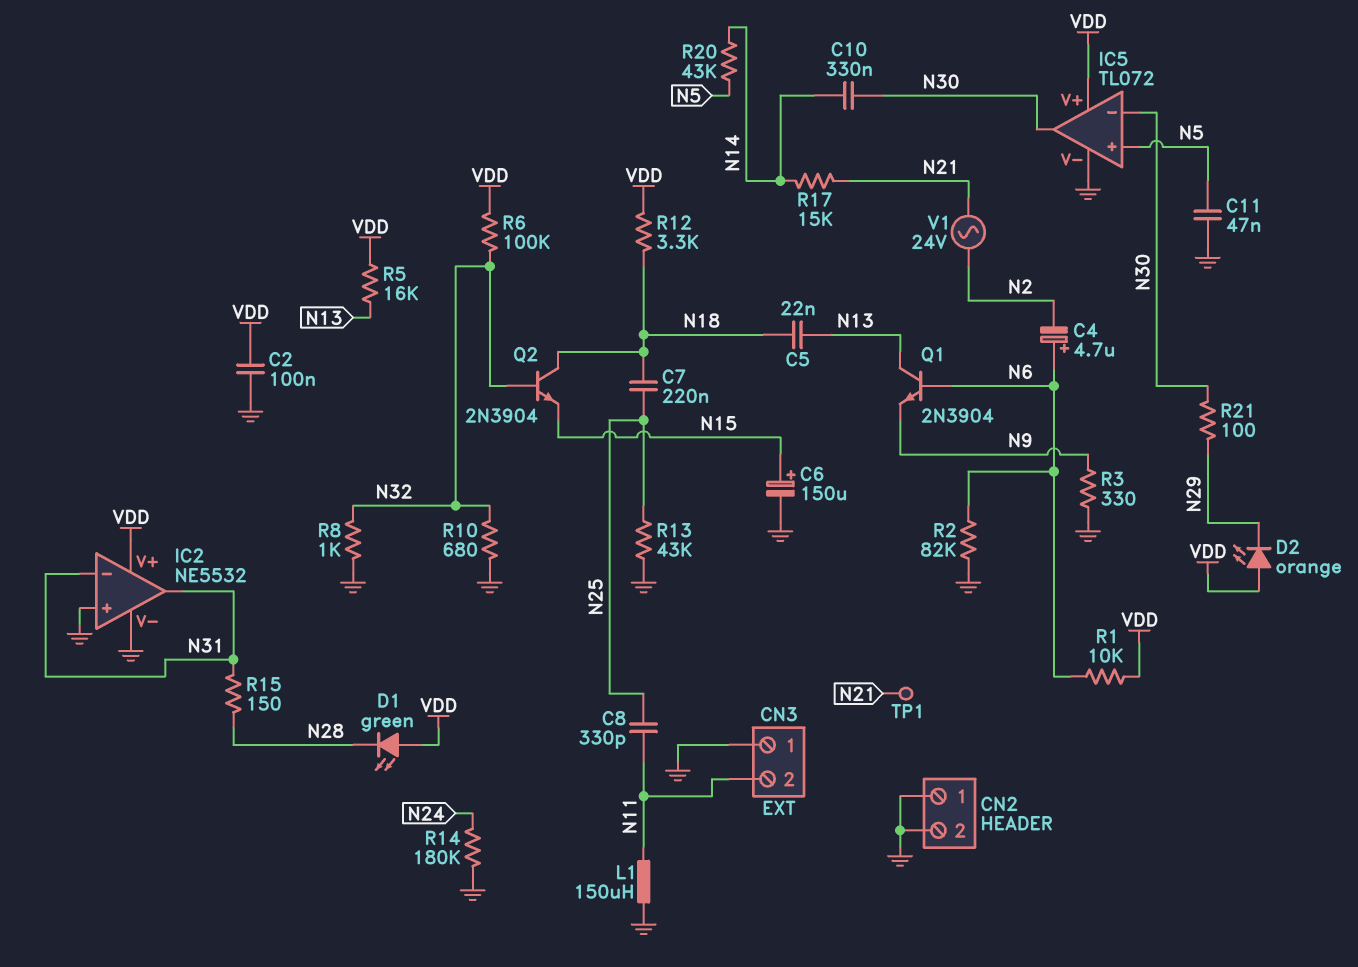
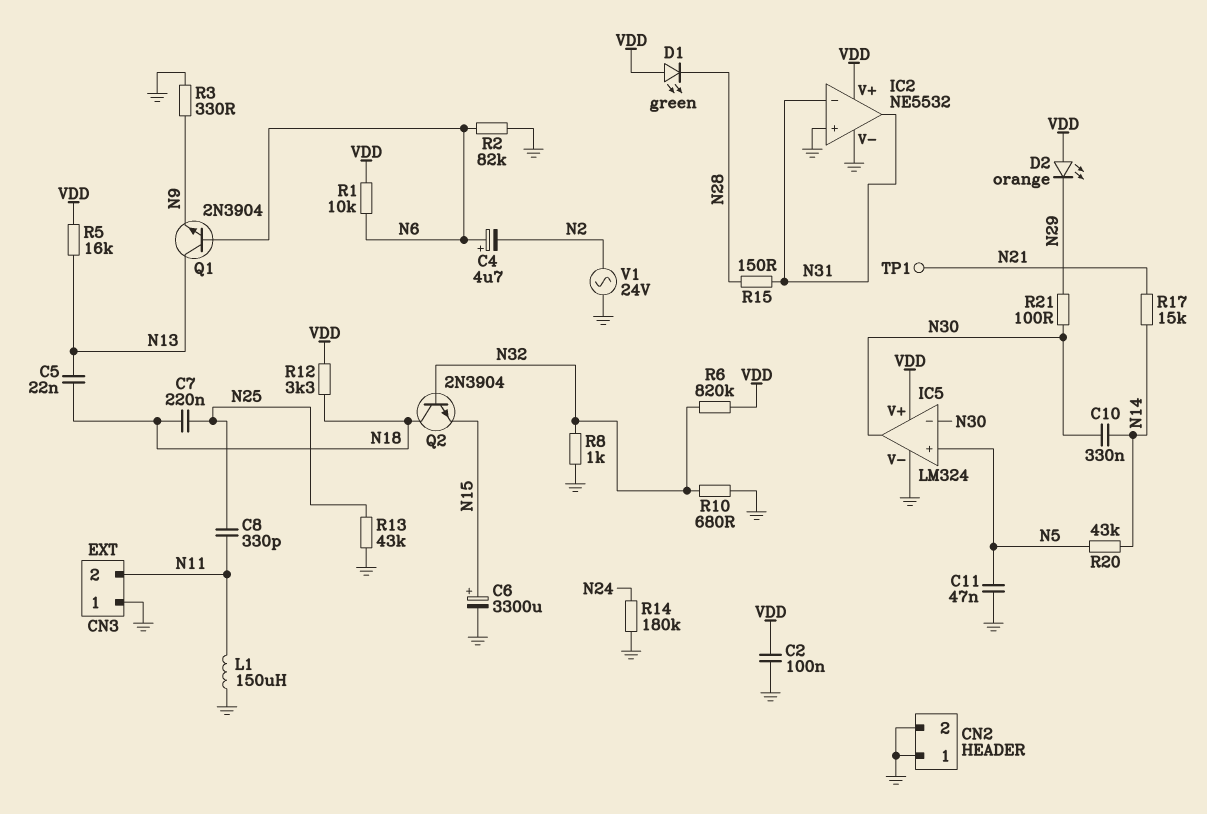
C6: 150uF (plus N15, minus GND) -> 3300uF (plus N15, minus GND)
IC5: TL072 -> LM324
R6: 100k (N32, VDD) -> 820k (N32, VDD)
V1: AC 24V (N2, N21) -> AC 24V (GND, N2)

